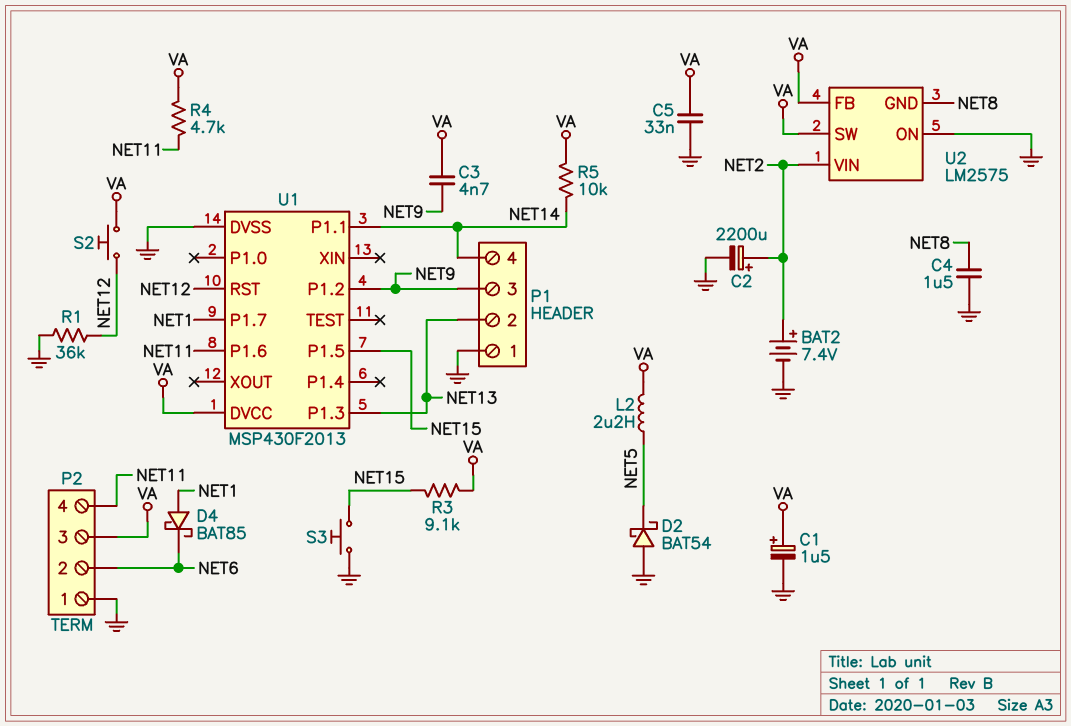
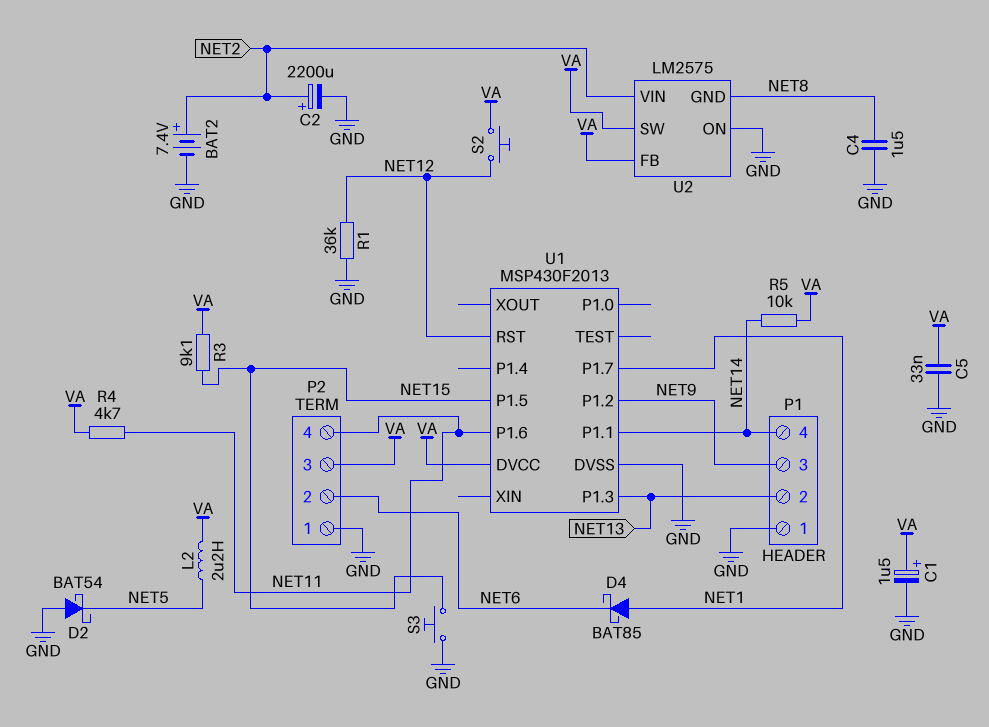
C3: 4.7nF (NET9, VA) -> none

